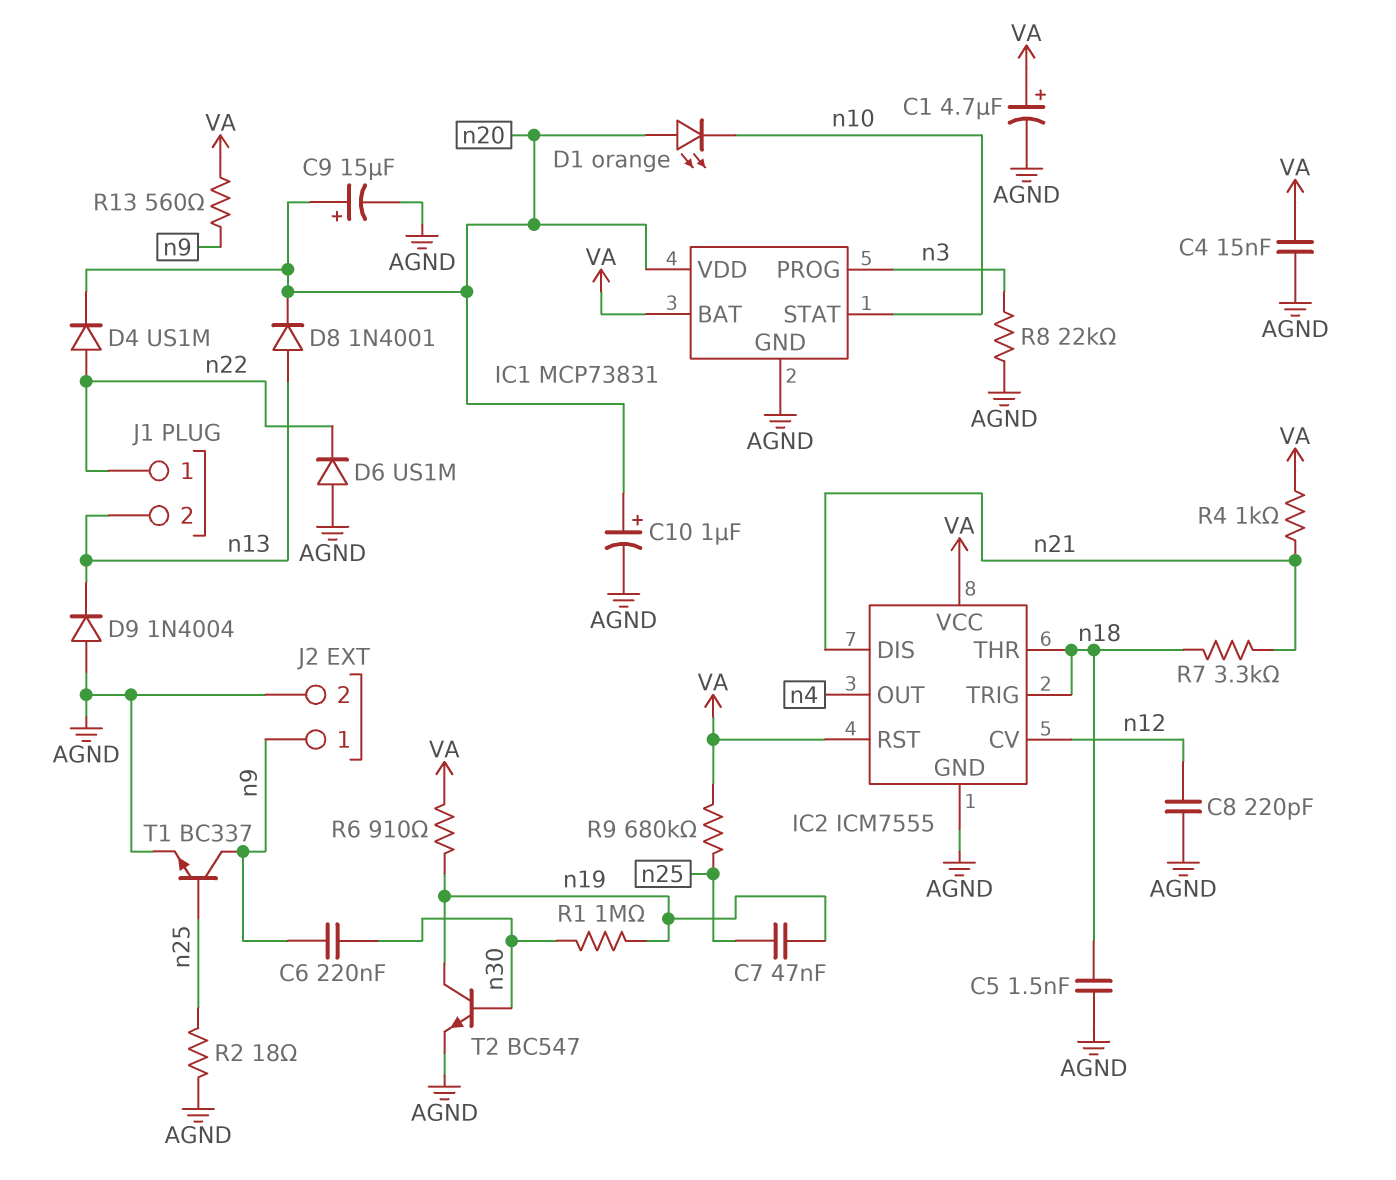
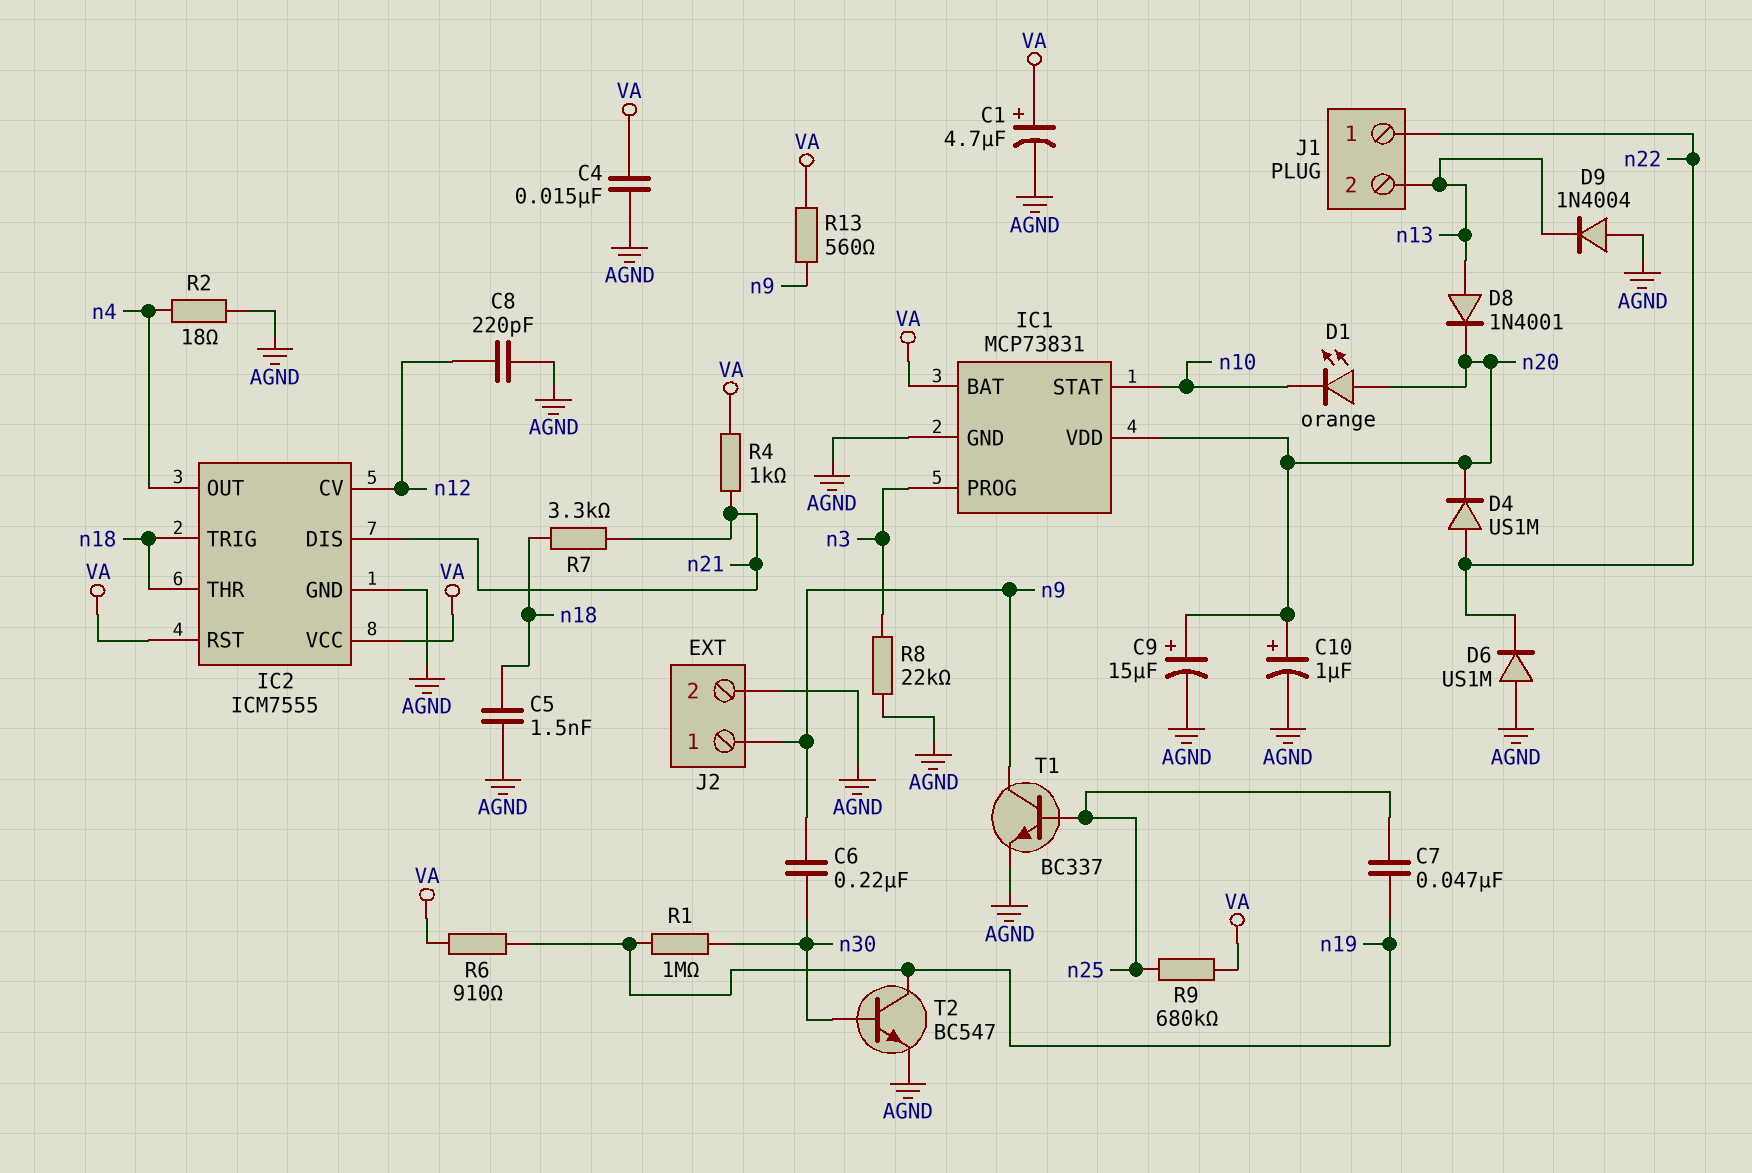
R2: 18 (AGND, n25) -> 18 (AGND, n4)

